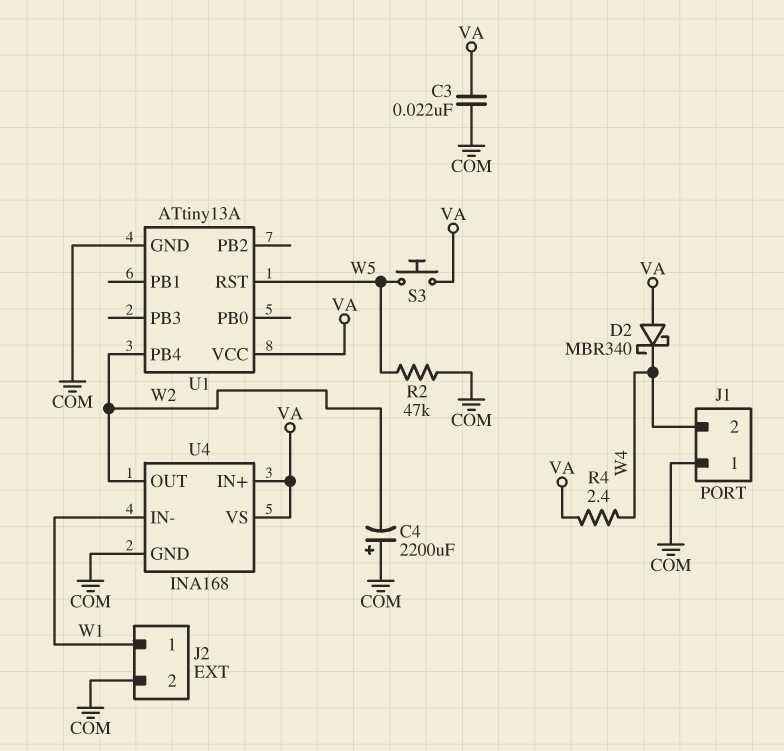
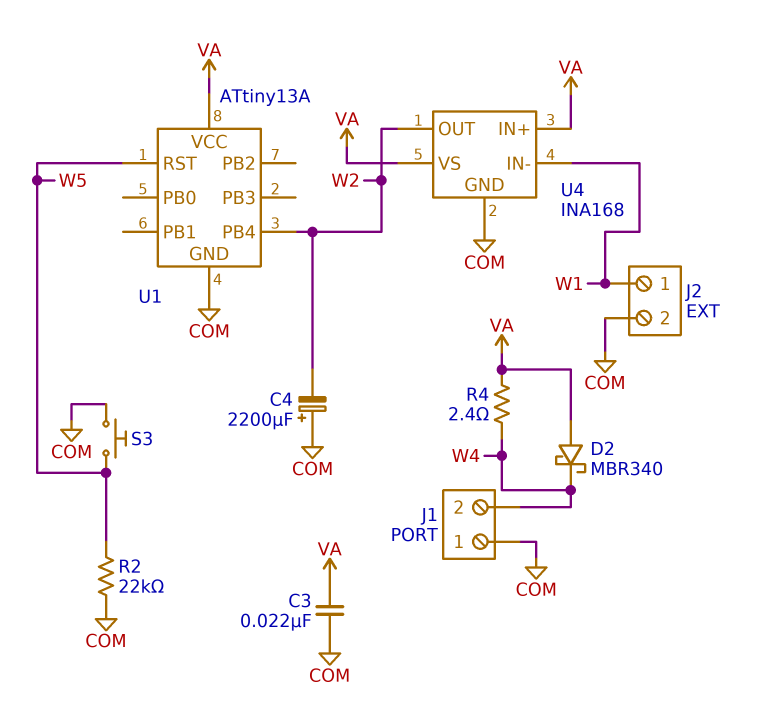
R2: 47k (COM, W5) -> 22k (COM, W5)
S3: button (VA, W5) -> button (COM, W5)

